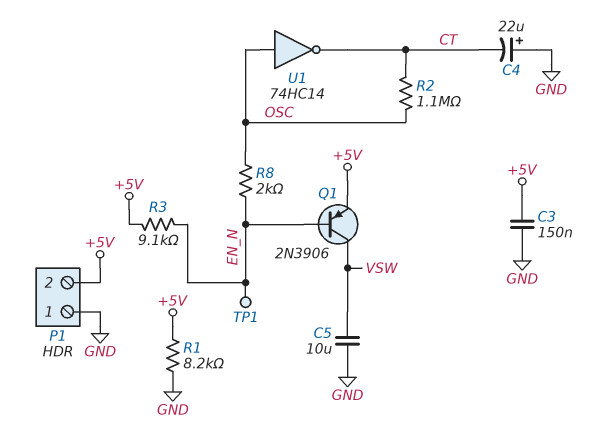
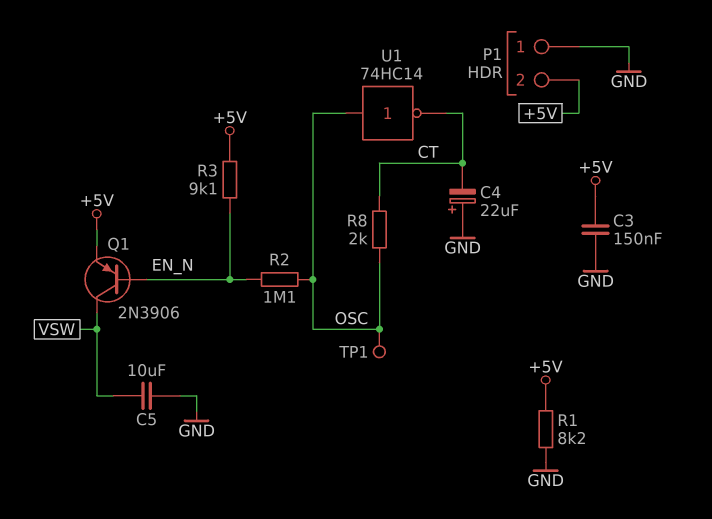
R2: 1.1M (CT, OSC) -> 1.1M (EN_N, OSC)
R8: 2k (EN_N, OSC) -> 2k (CT, OSC)
TP1: test point (EN_N) -> test point (OSC)

